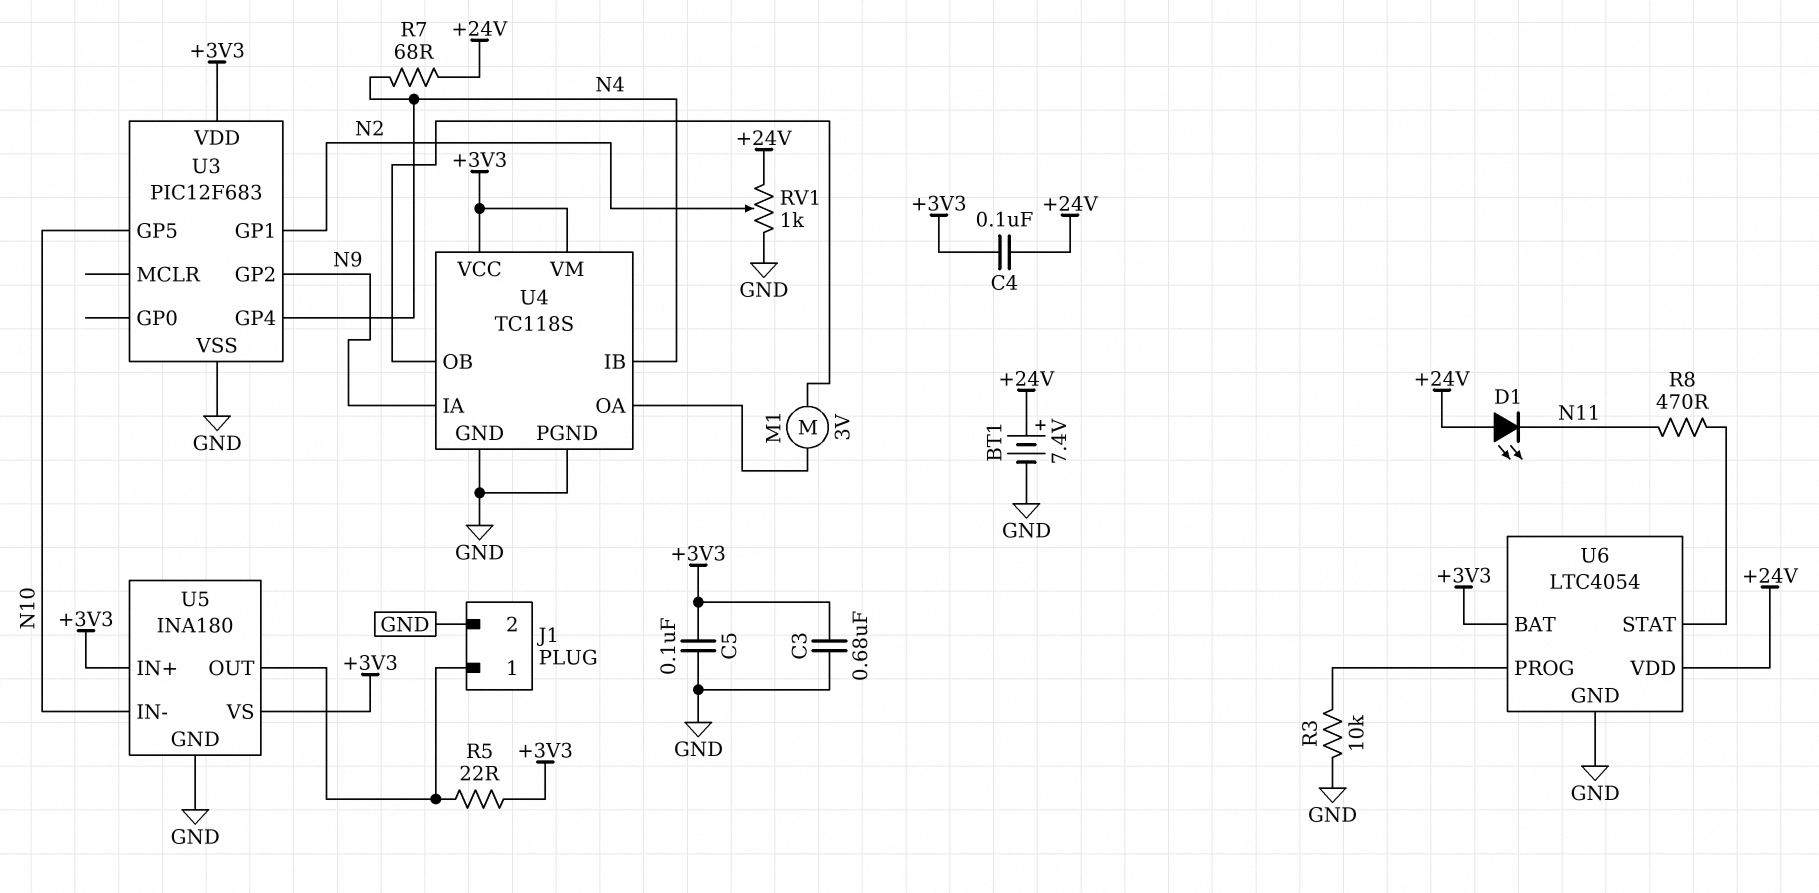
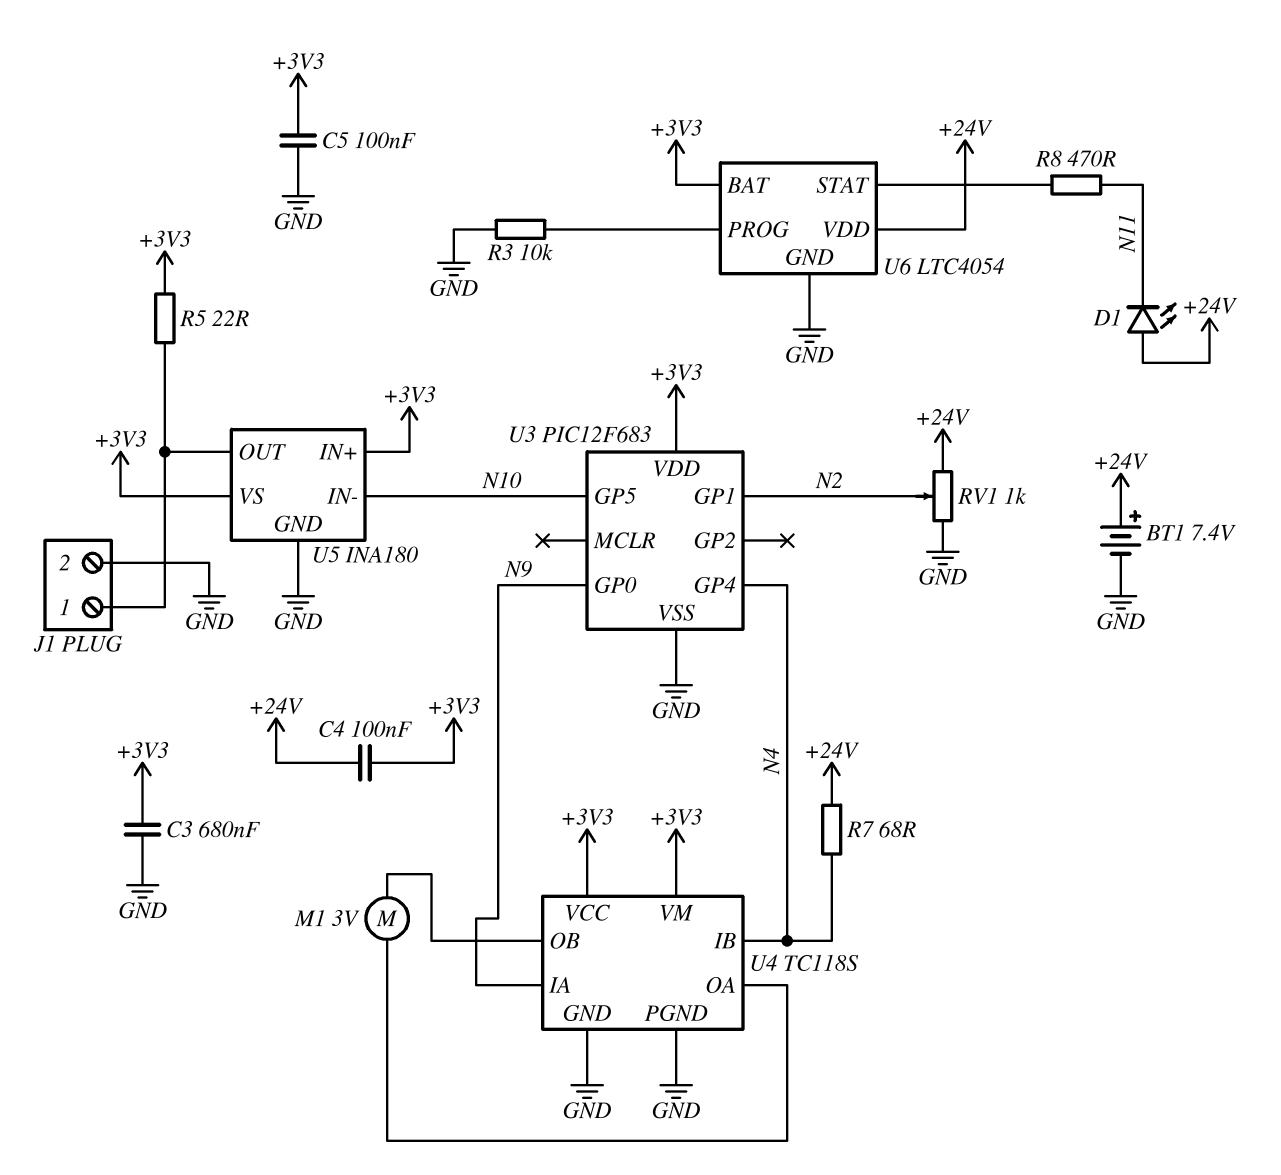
U3 pin GP0: none -> N9
U3 pin GP2: N9 -> none

